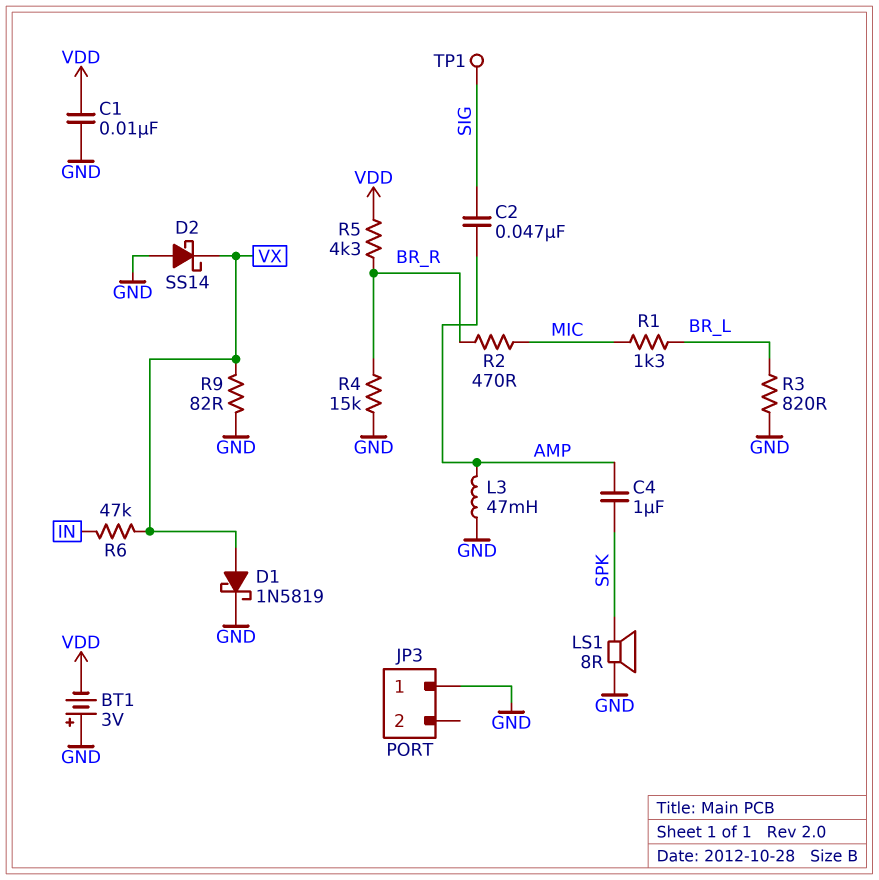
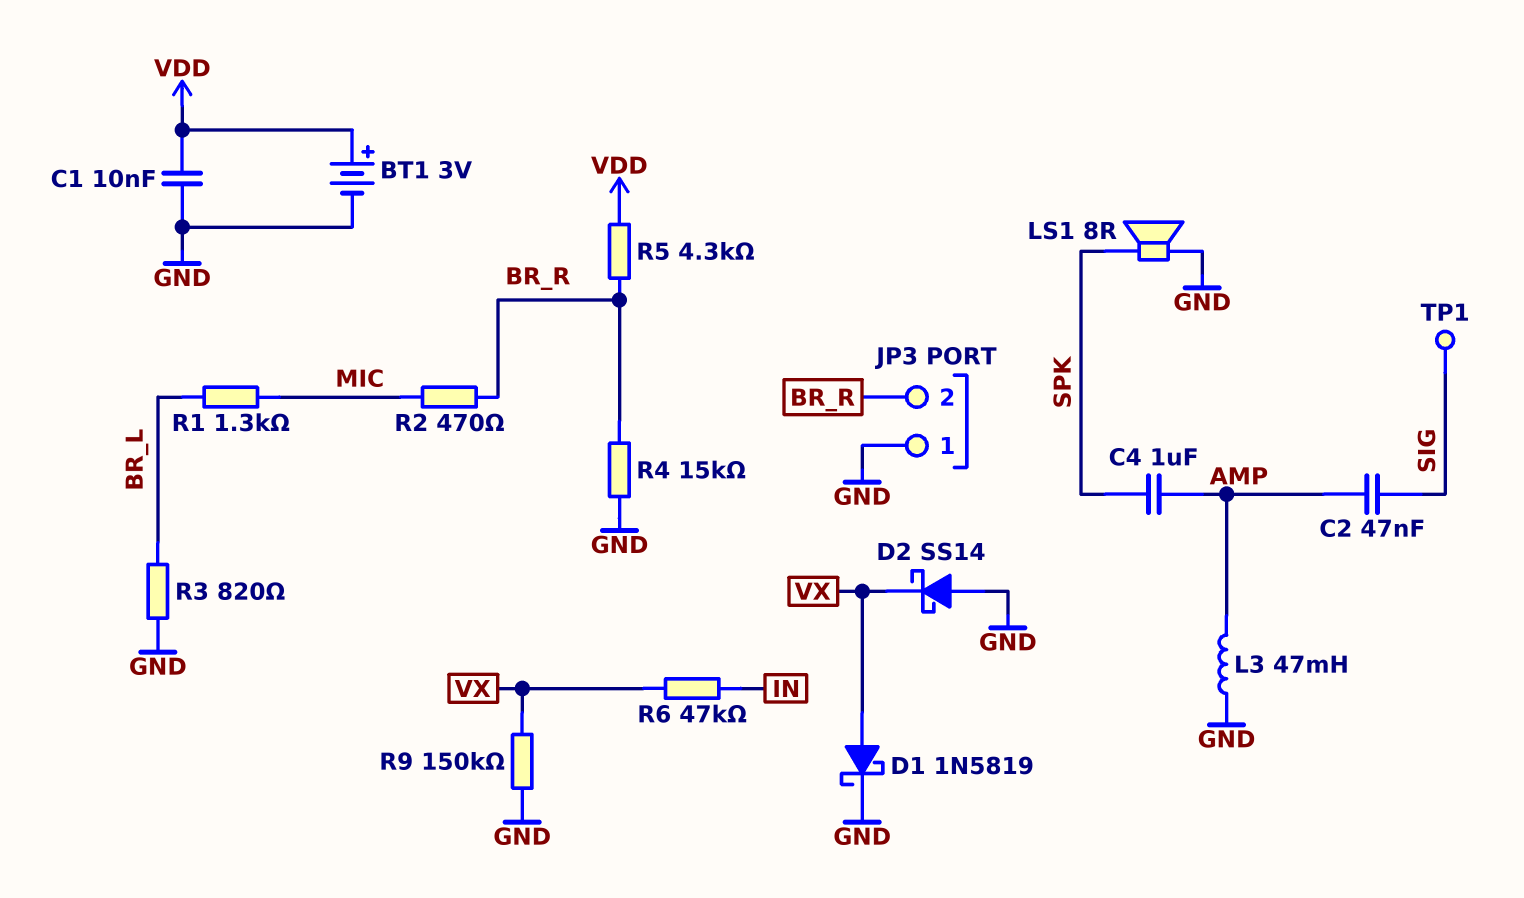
BT1: 3V (plus GND, minus VDD) -> 3V (plus VDD, minus GND)
JP3 pin 2: none -> BR_R
R9: 82 (GND, VX) -> 150k (GND, VX)

